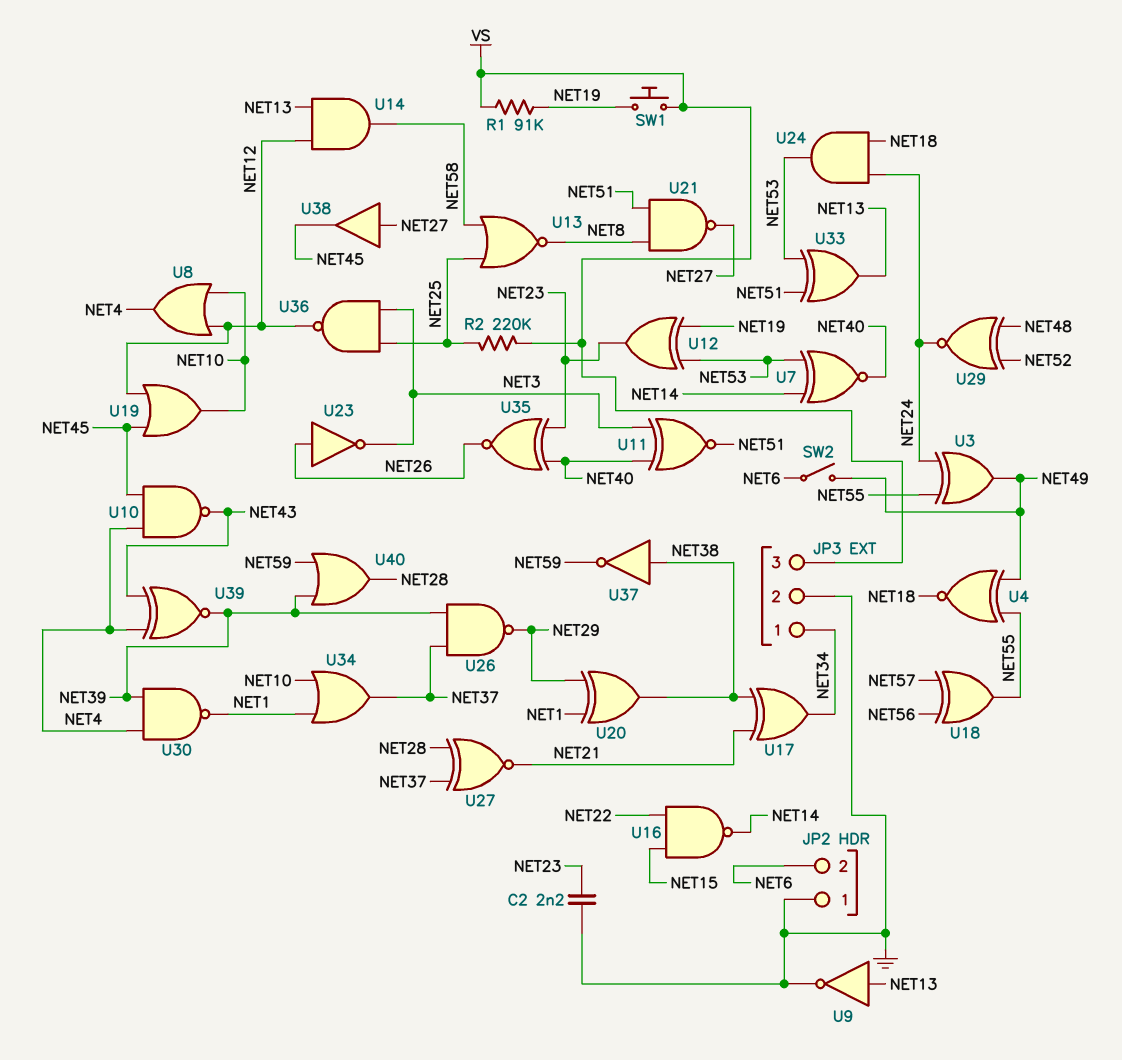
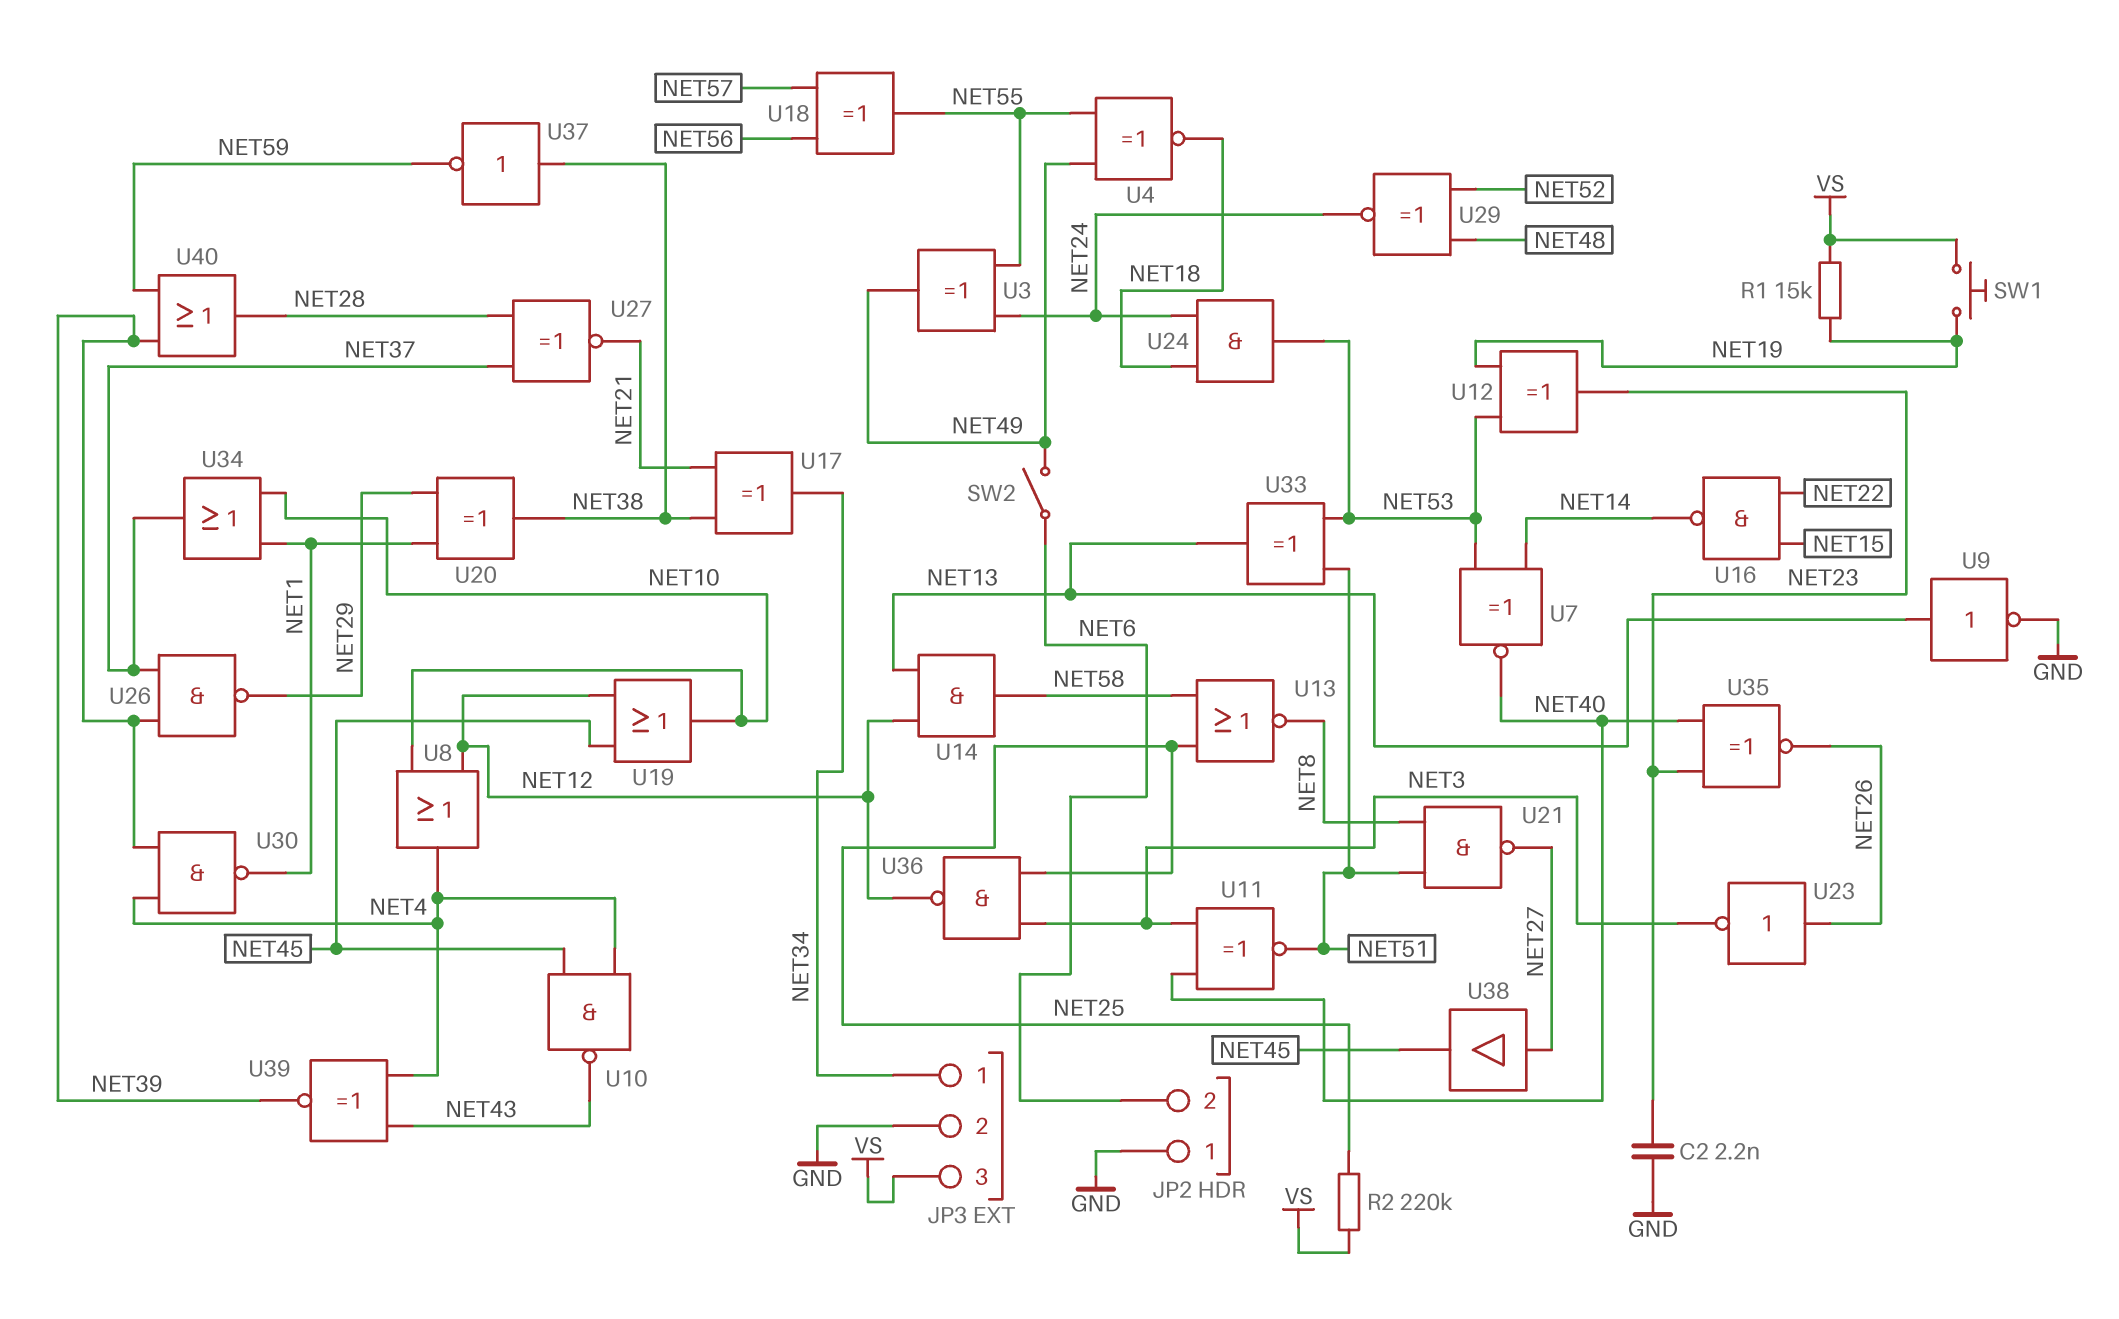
R1: 91k (NET19, VS) -> 15k (NET19, VS)

